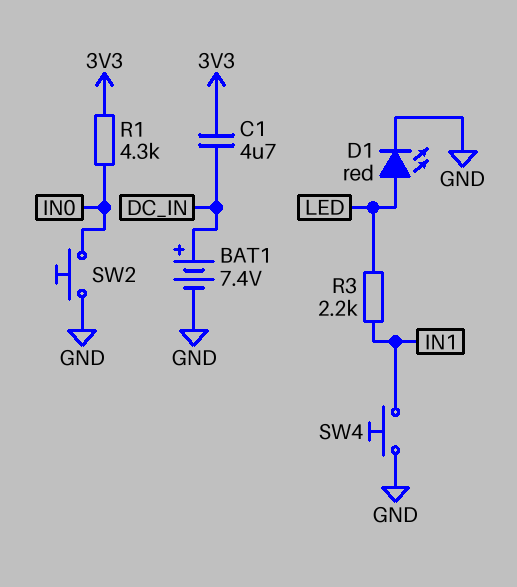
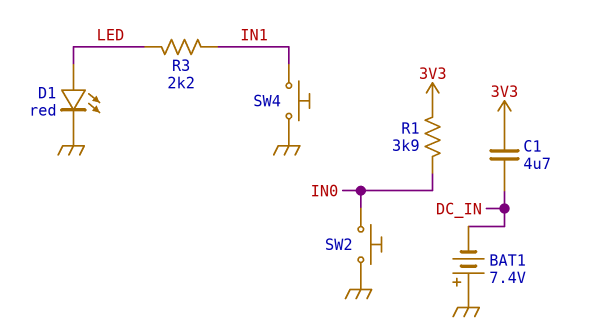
BAT1: 7.4V (plus DC_IN, minus GND) -> 7.4V (plus GND, minus DC_IN)
R1: 4.3k (3V3, IN0) -> 3.9k (3V3, IN0)

